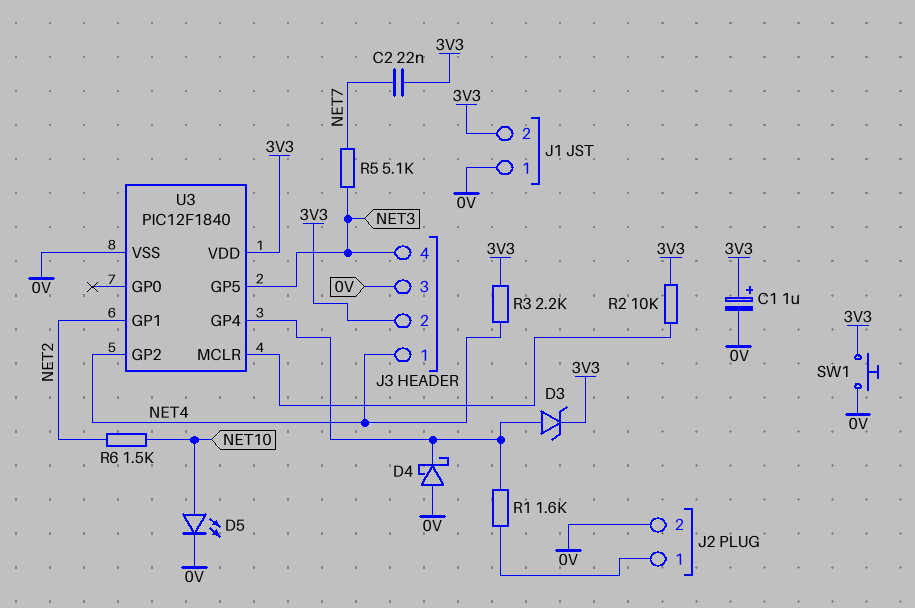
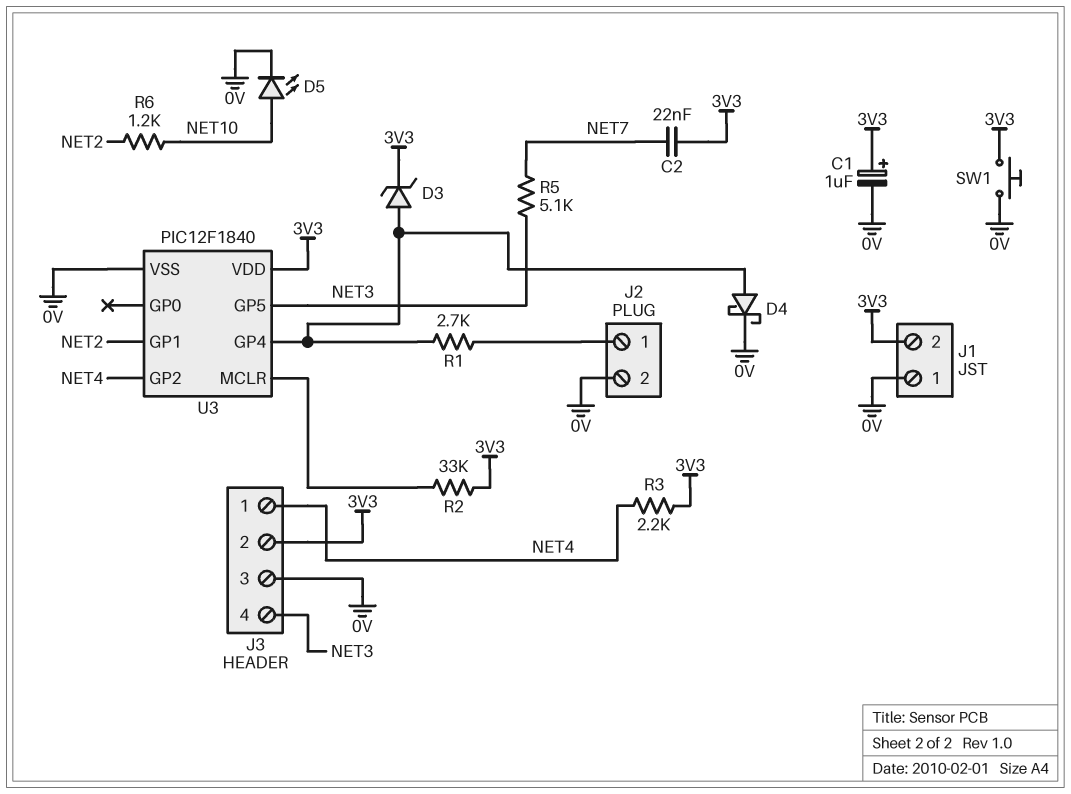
D4: schottky (A 0V, K U3/GP4) -> schottky (A U3/GP4, K 0V)
R1: 1.6k (J2/1, U3/GP4) -> 2.7k (J2/1, U3/GP4)
R2: 10k (3V3, U3/MCLR) -> 33k (3V3, U3/MCLR)
R6: 1.5k (NET2, NET10) -> 1.2k (NET2, NET10)

